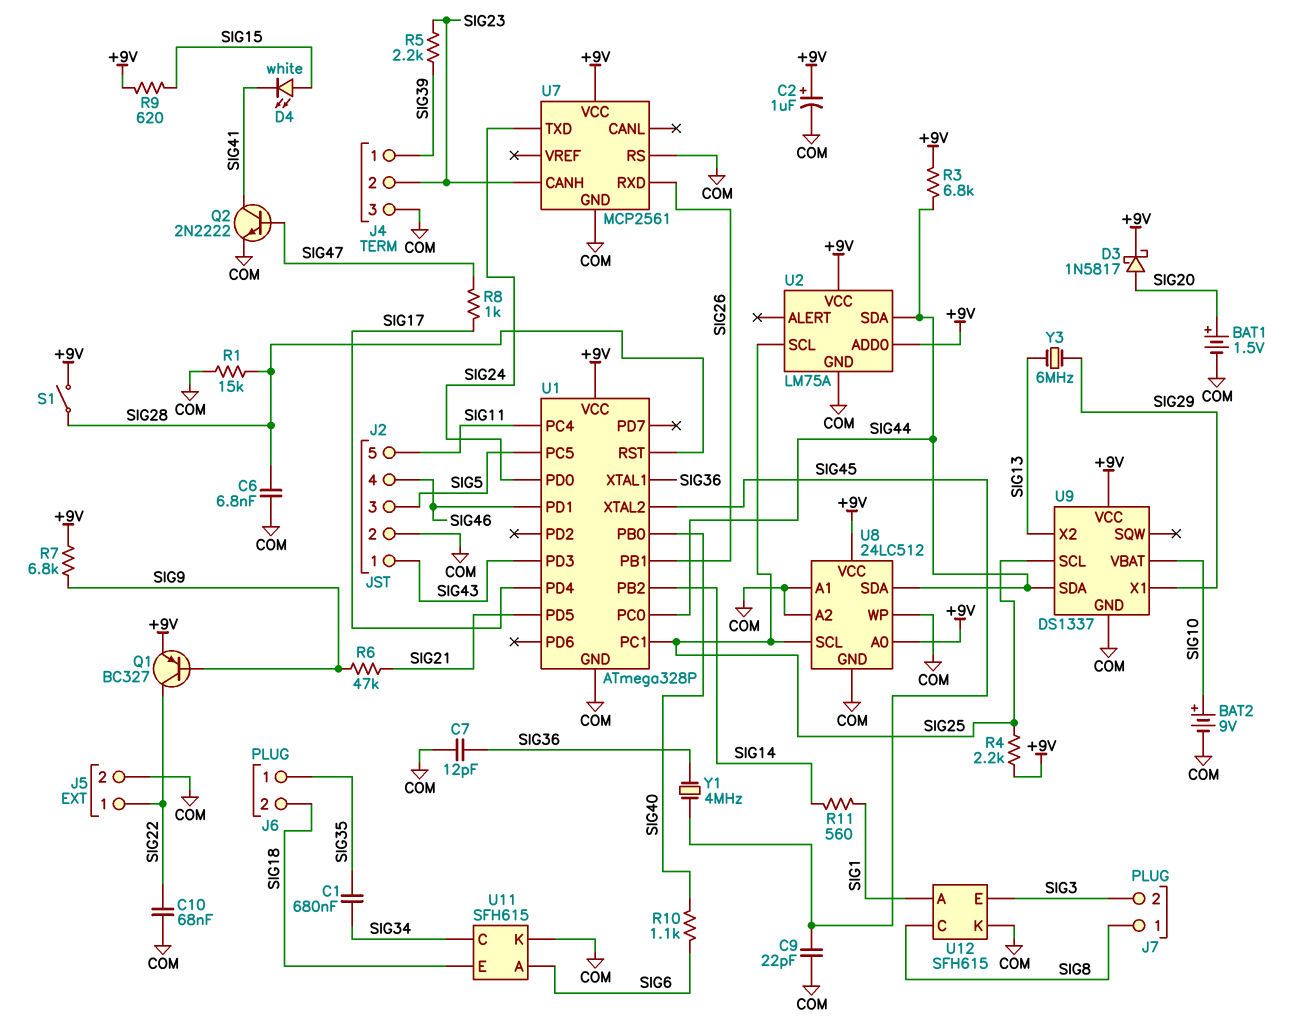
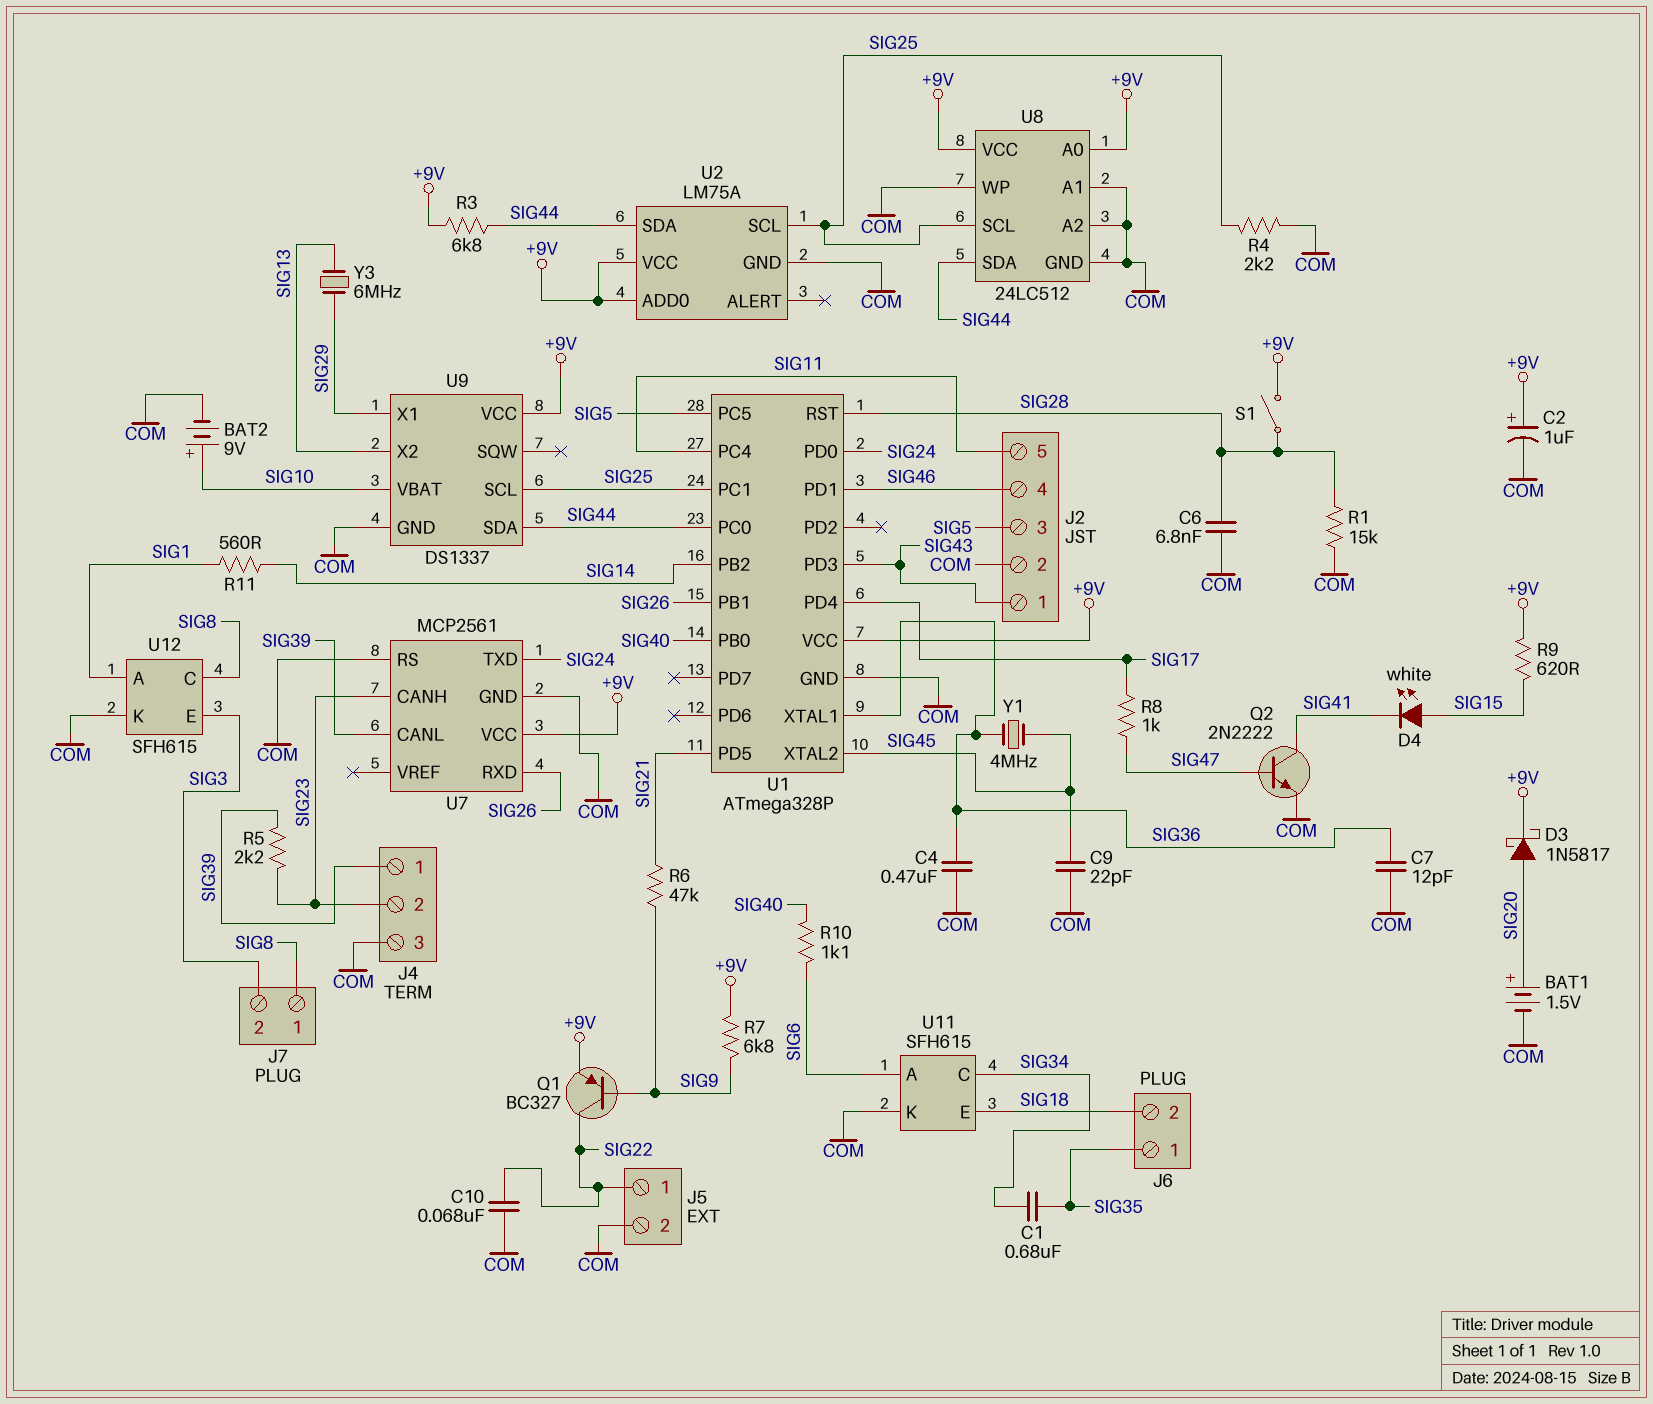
C4: none -> 470nF (COM, SIG36)
R4: 2.2k (+9V, SIG25) -> 2.2k (COM, SIG25)
U7 pin CANL: none -> SIG39

